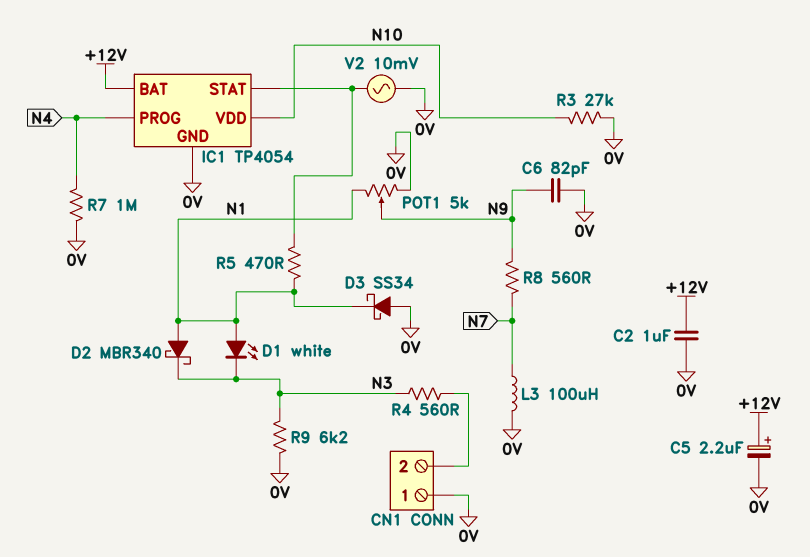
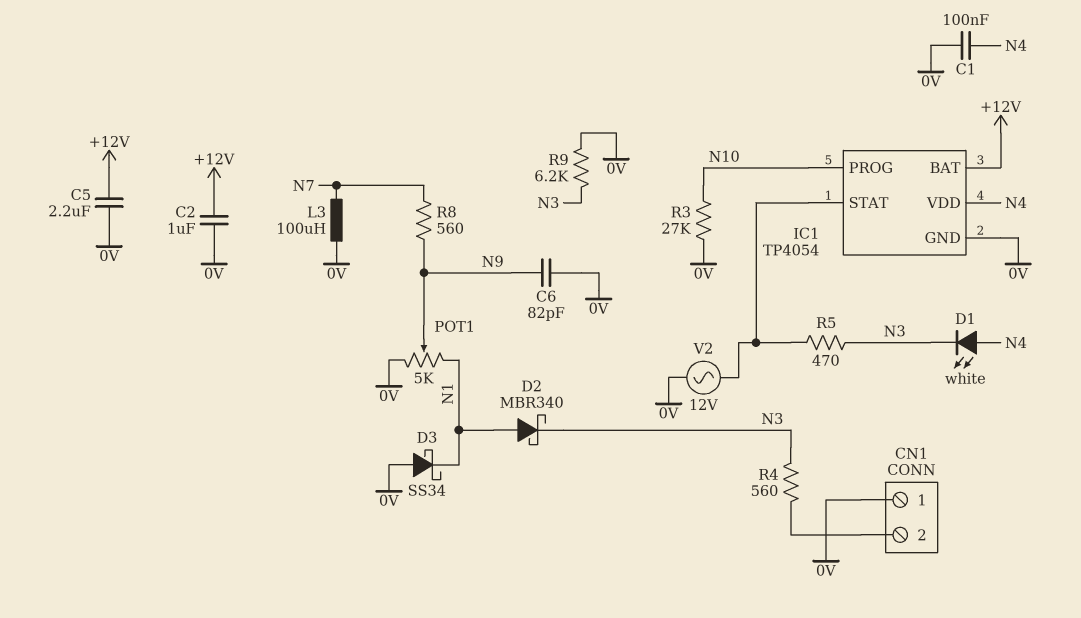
C1: none -> 100nF (0V, N4)
C5: 2.2uF (plus +12V, minus 0V) -> 2.2uF (+12V, 0V)
D1: LED white (A N1, K N3) -> LED white (A N4, K N3)
IC1 pin PROG: N4 -> N10
IC1 pin VDD: N10 -> N4
R5: 470 (IC1/STAT, N1) -> 470 (IC1/STAT, N3)
R7: 1M (0V, N4) -> none
V2: AC 10mV (0V, IC1/STAT) -> AC 12V (0V, IC1/STAT)

